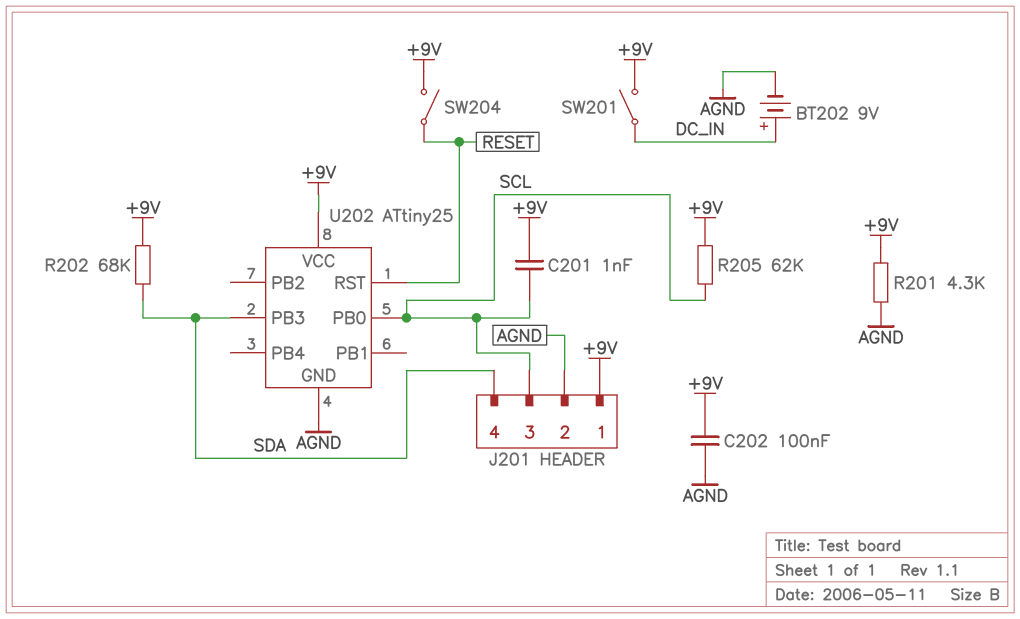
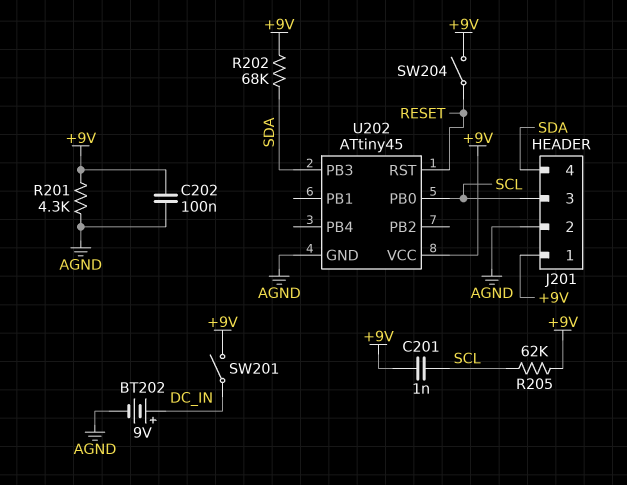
U202: ATtiny25 -> ATtiny45

